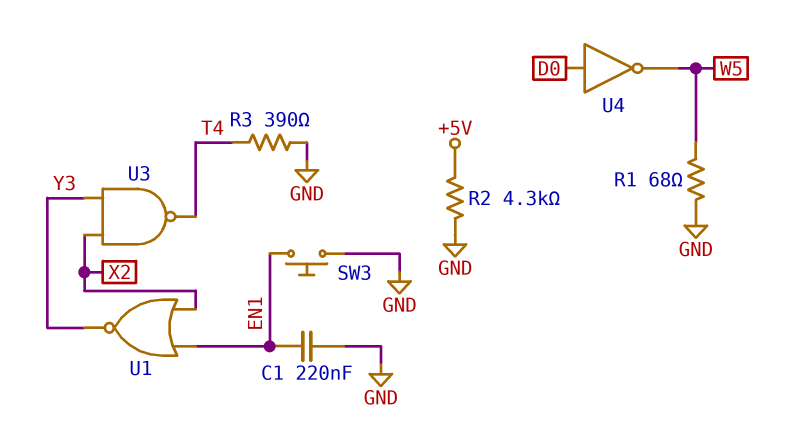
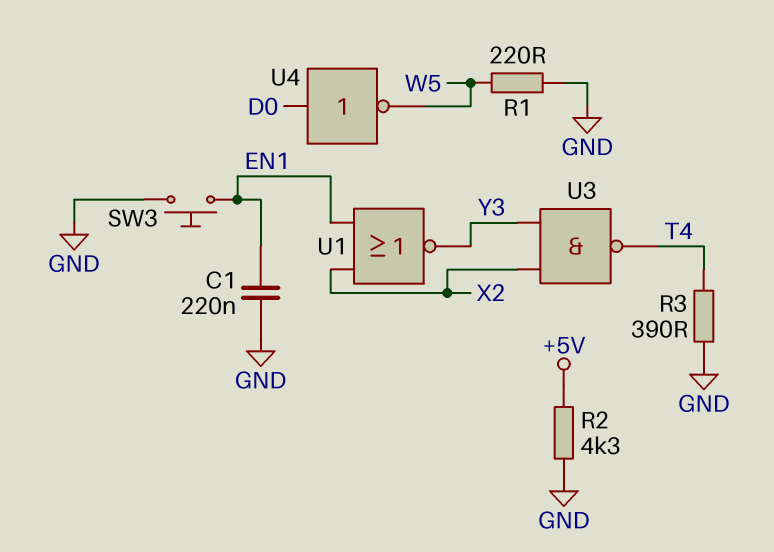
R1: 68 (GND, W5) -> 220 (GND, W5)

